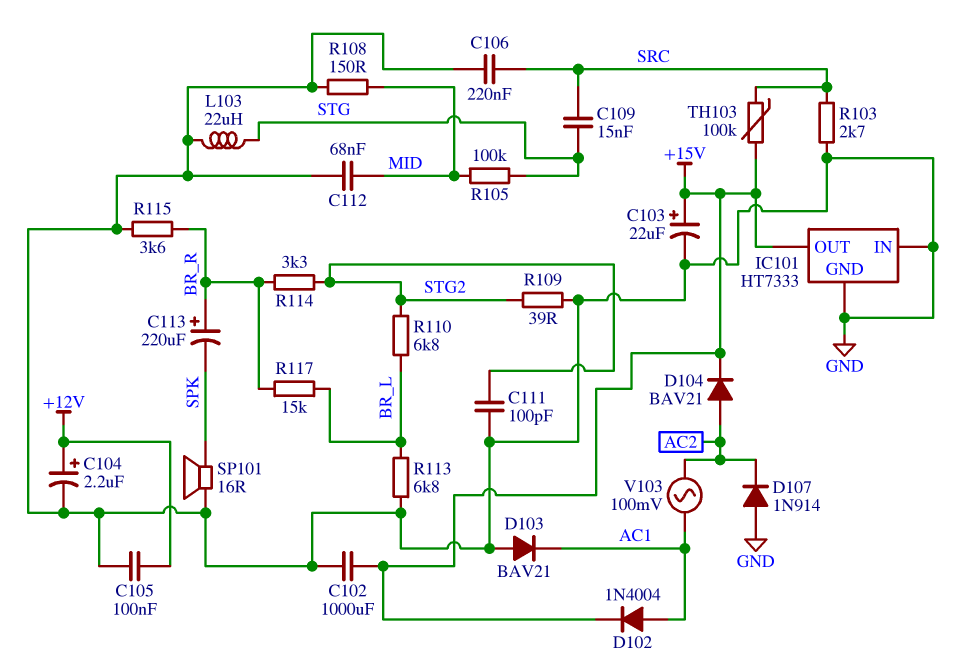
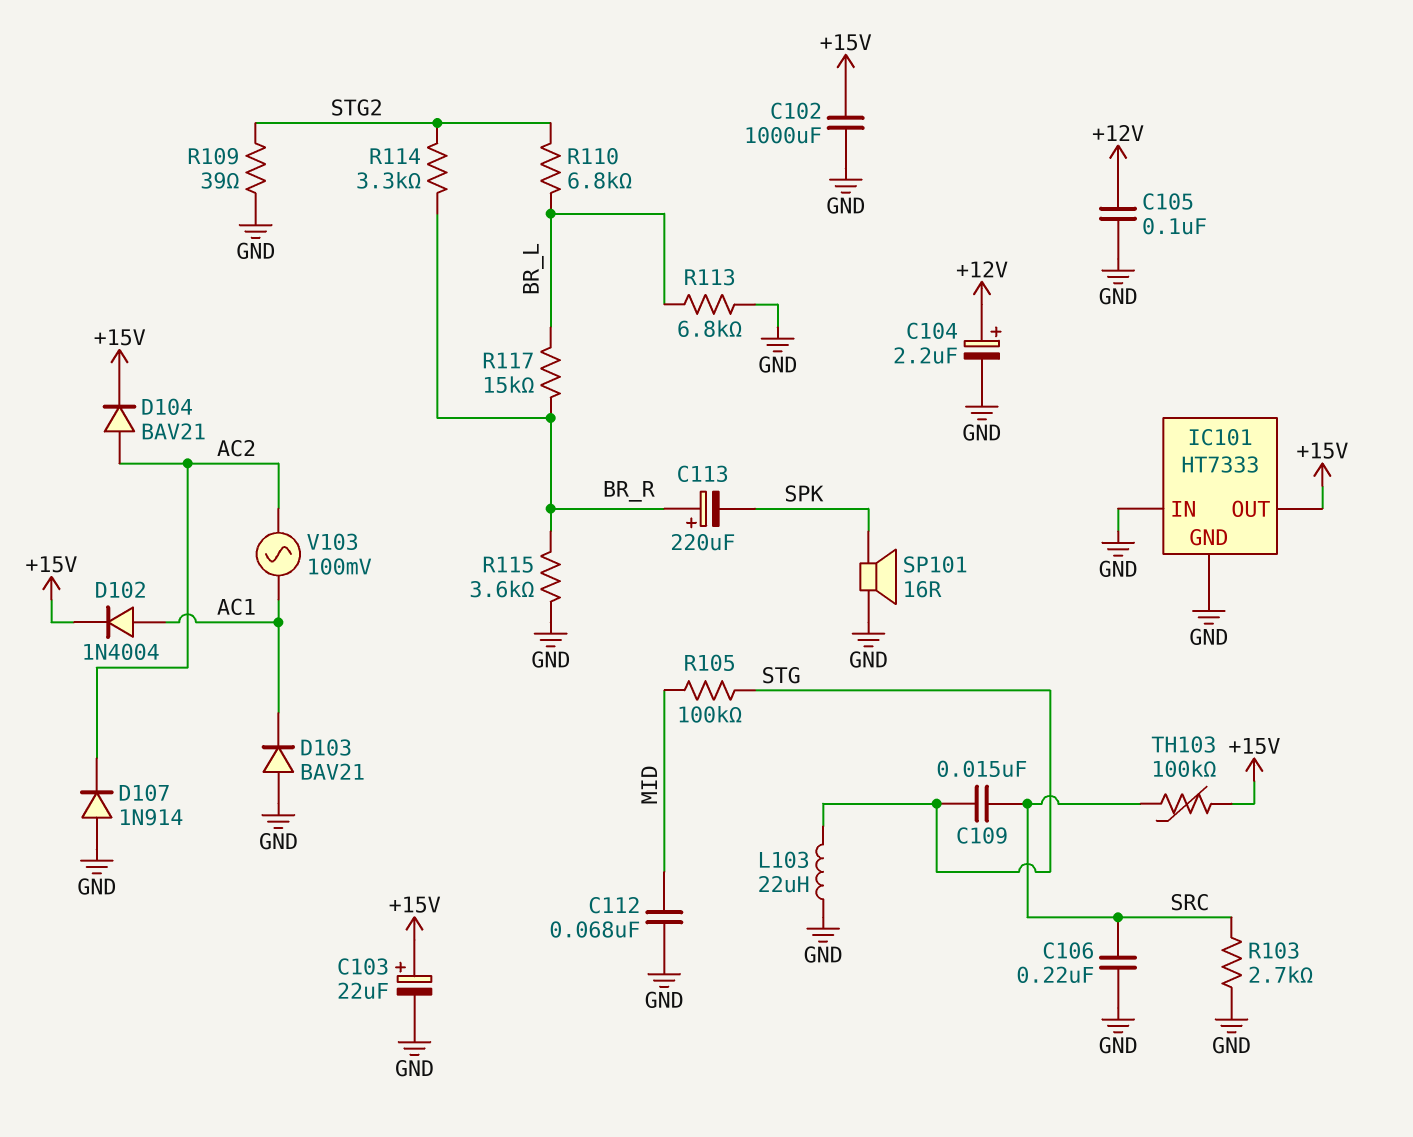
C111: 100pF (GND, STG2) -> none
R108: 150 (GND, MID) -> none

